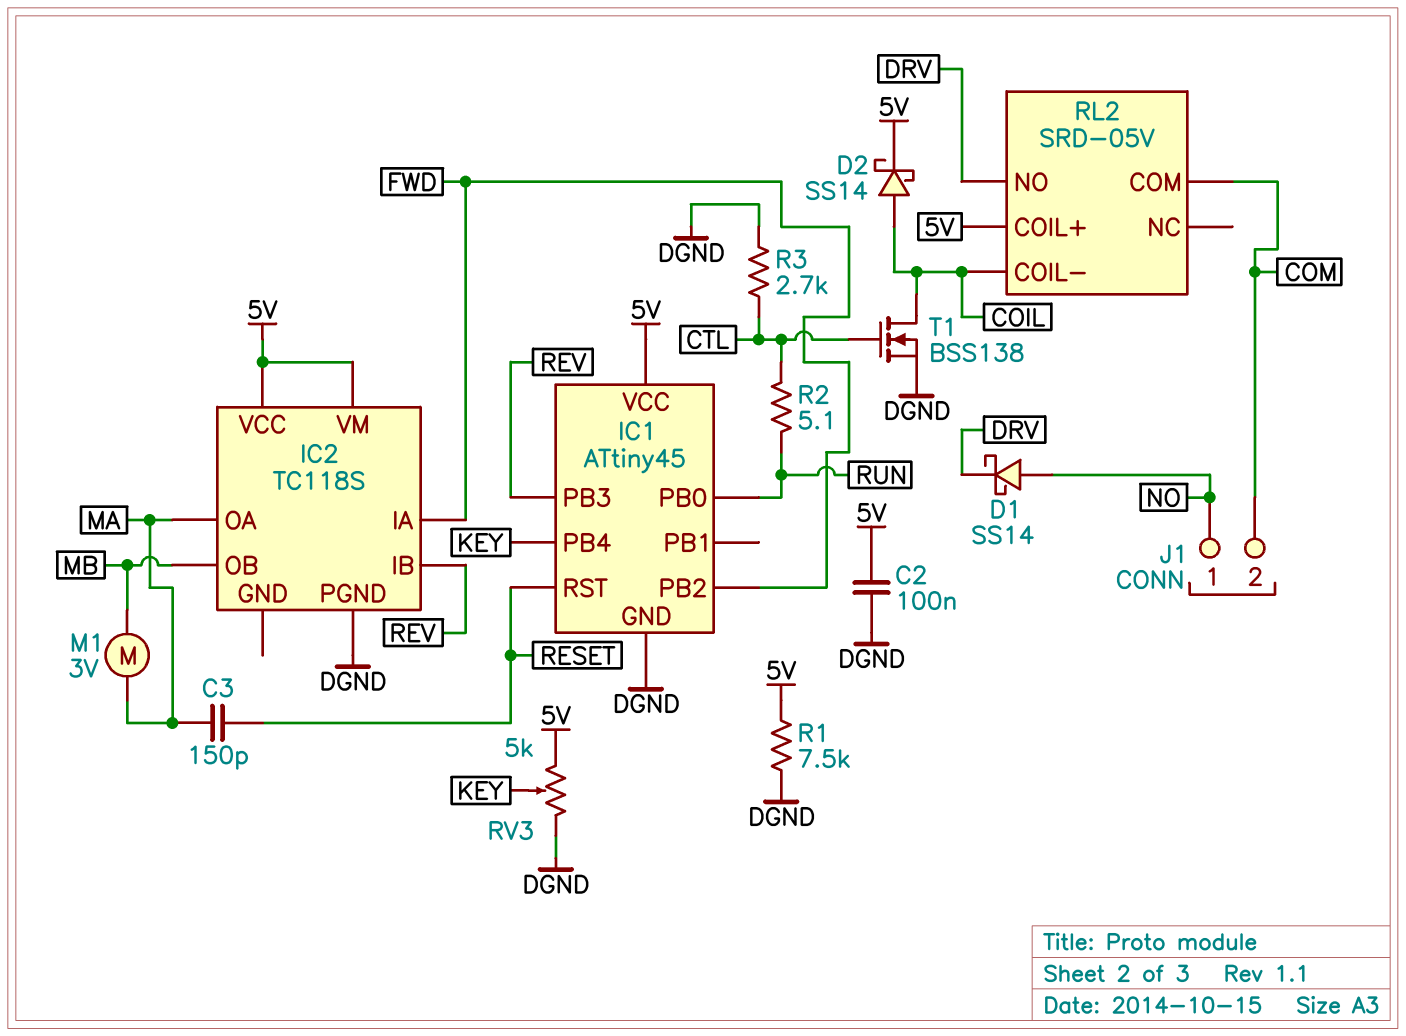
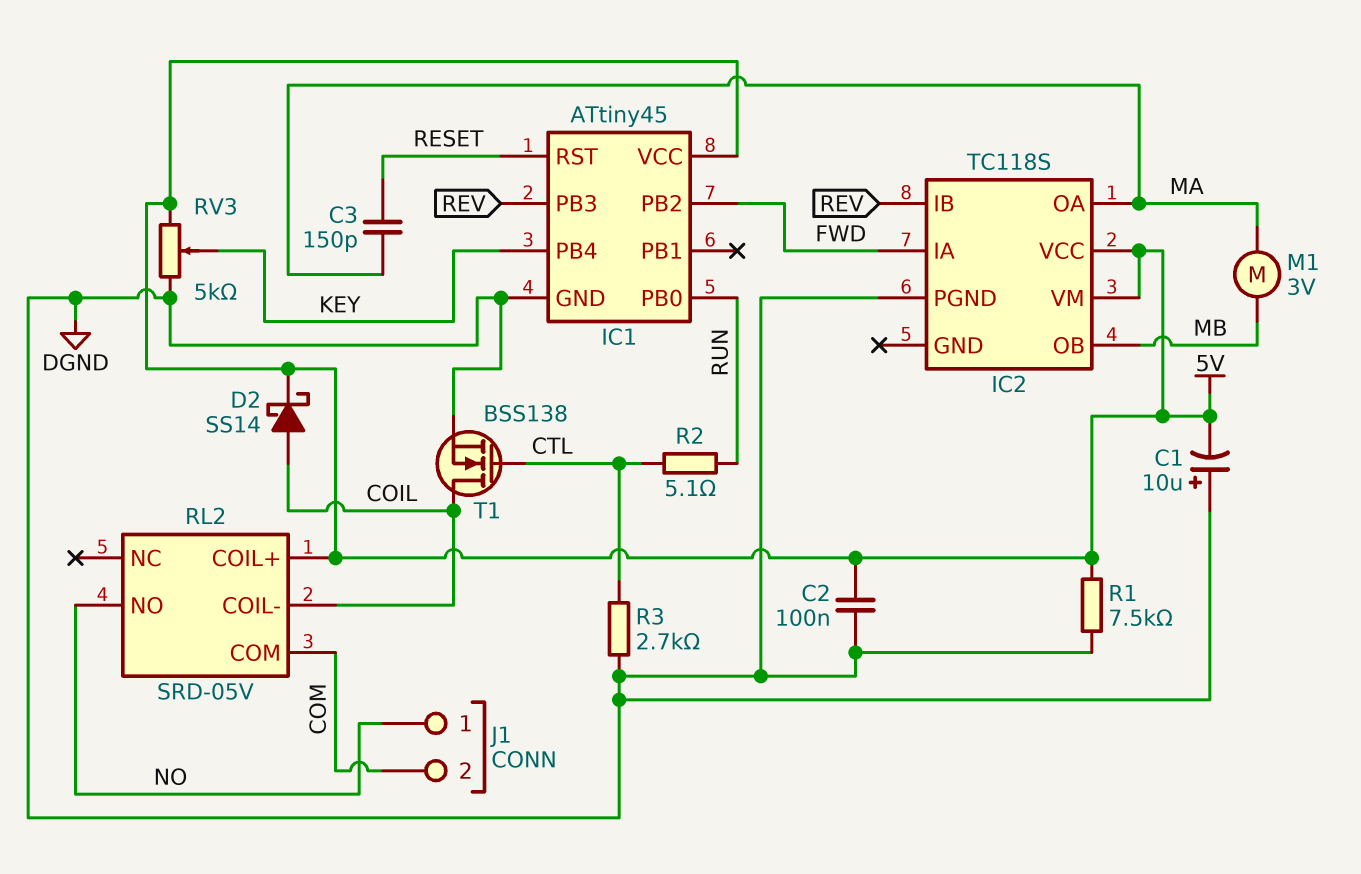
C1: none -> 10uF (plus DGND, minus 5V)
D1: schottky SS14 (A NO, K DRV) -> none
RL2 pin NO: DRV -> NO

